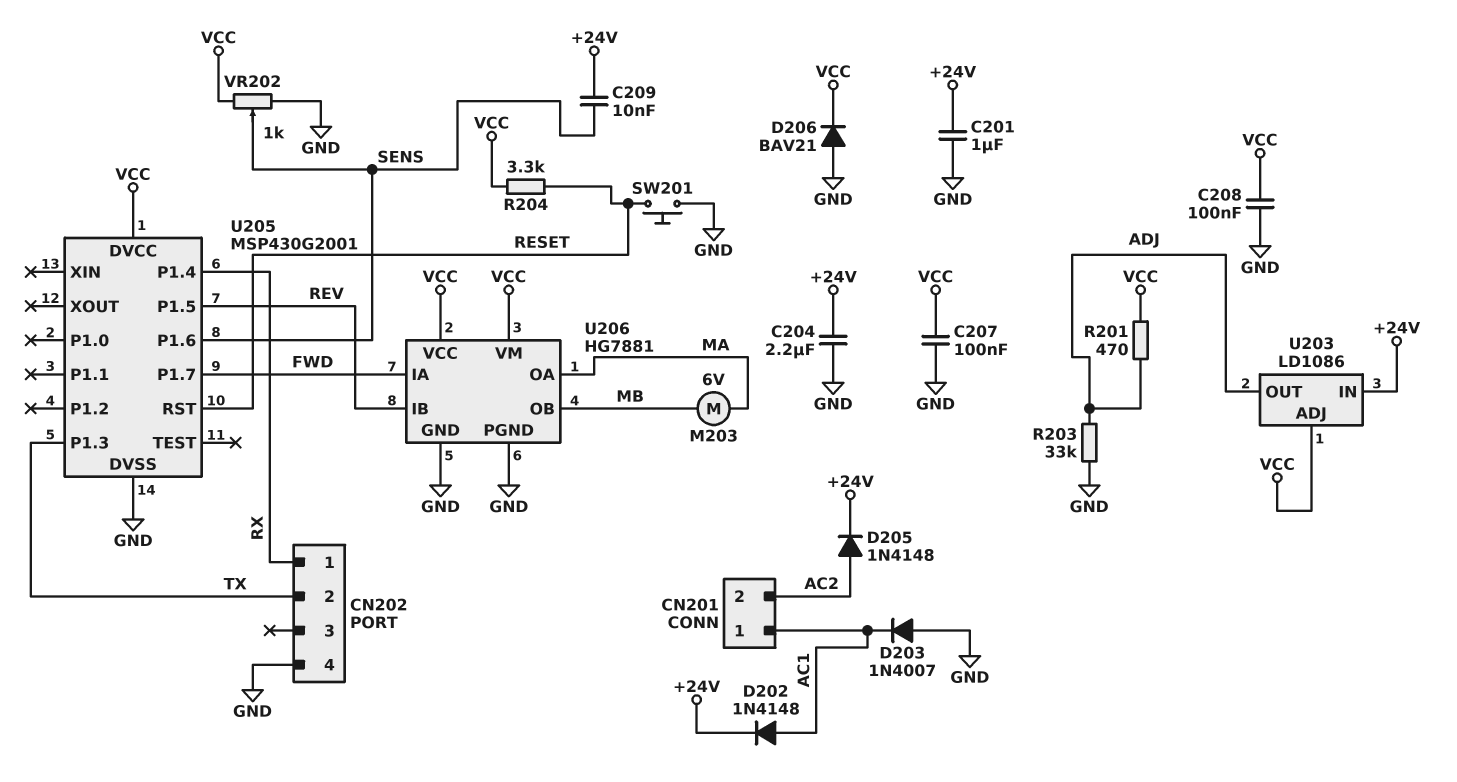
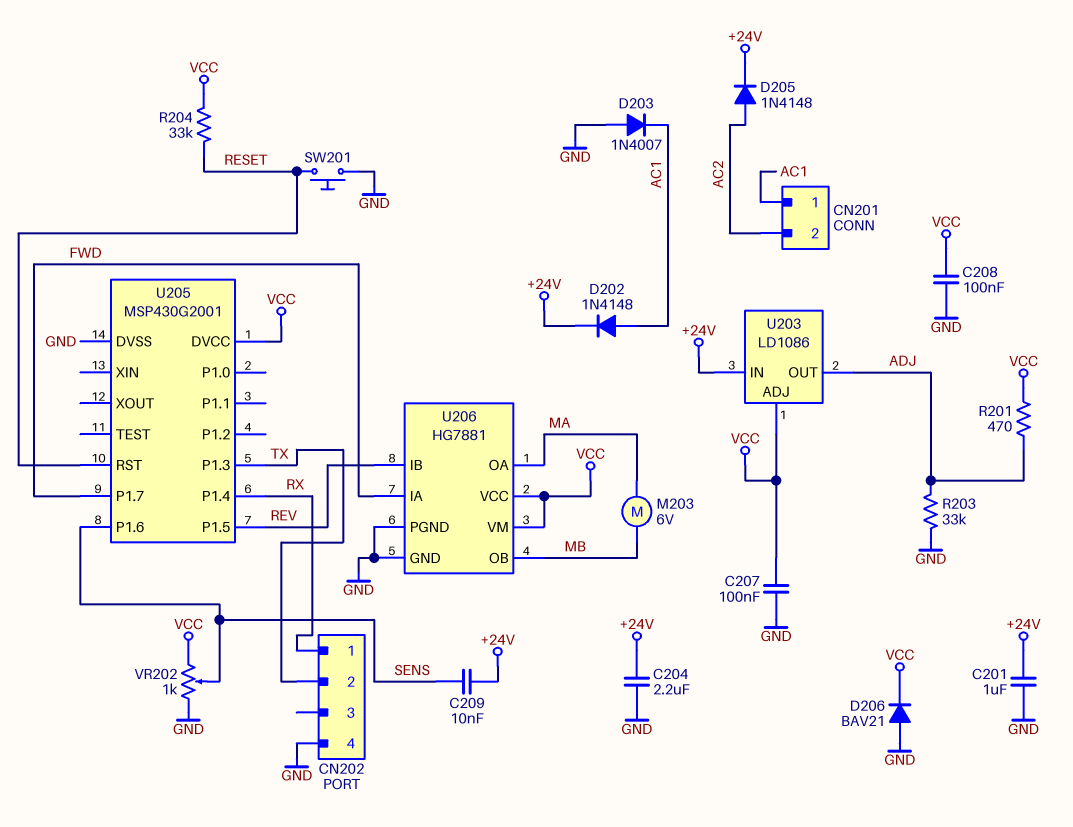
R204: 3.3k (RESET, VCC) -> 33k (RESET, VCC)

